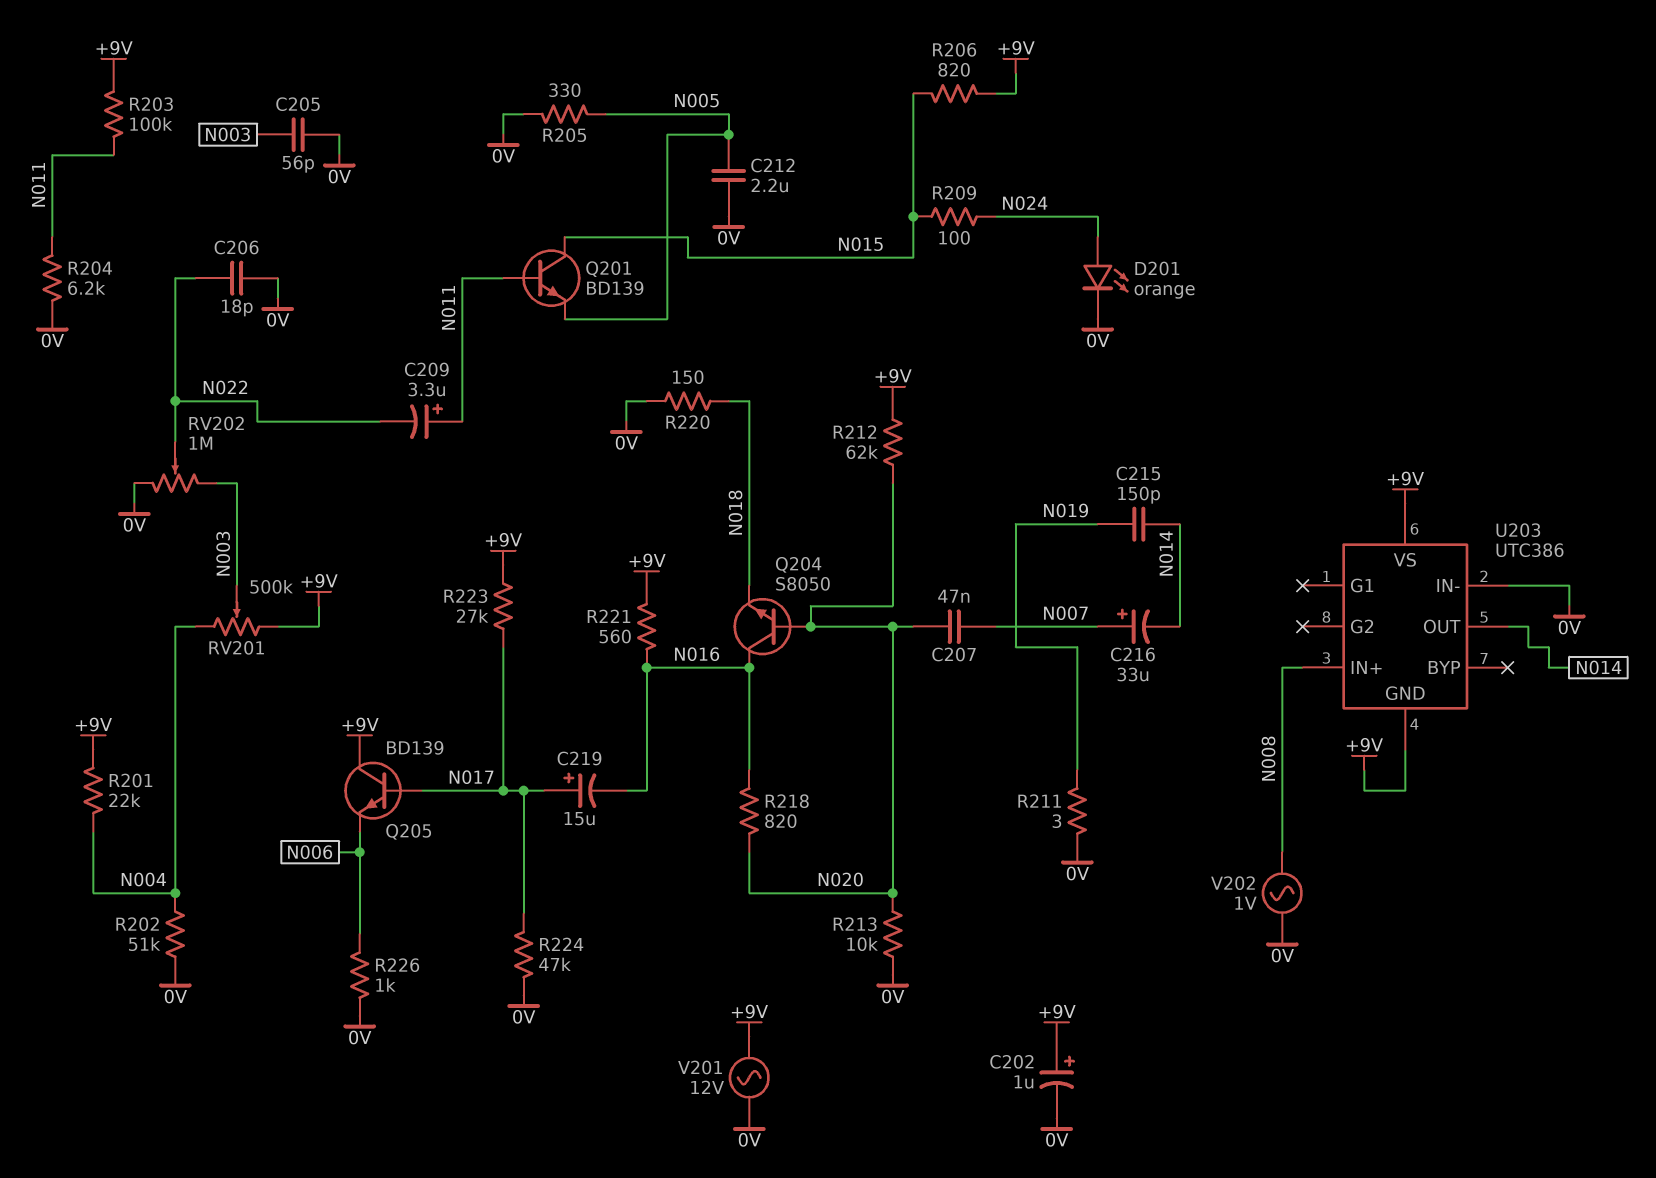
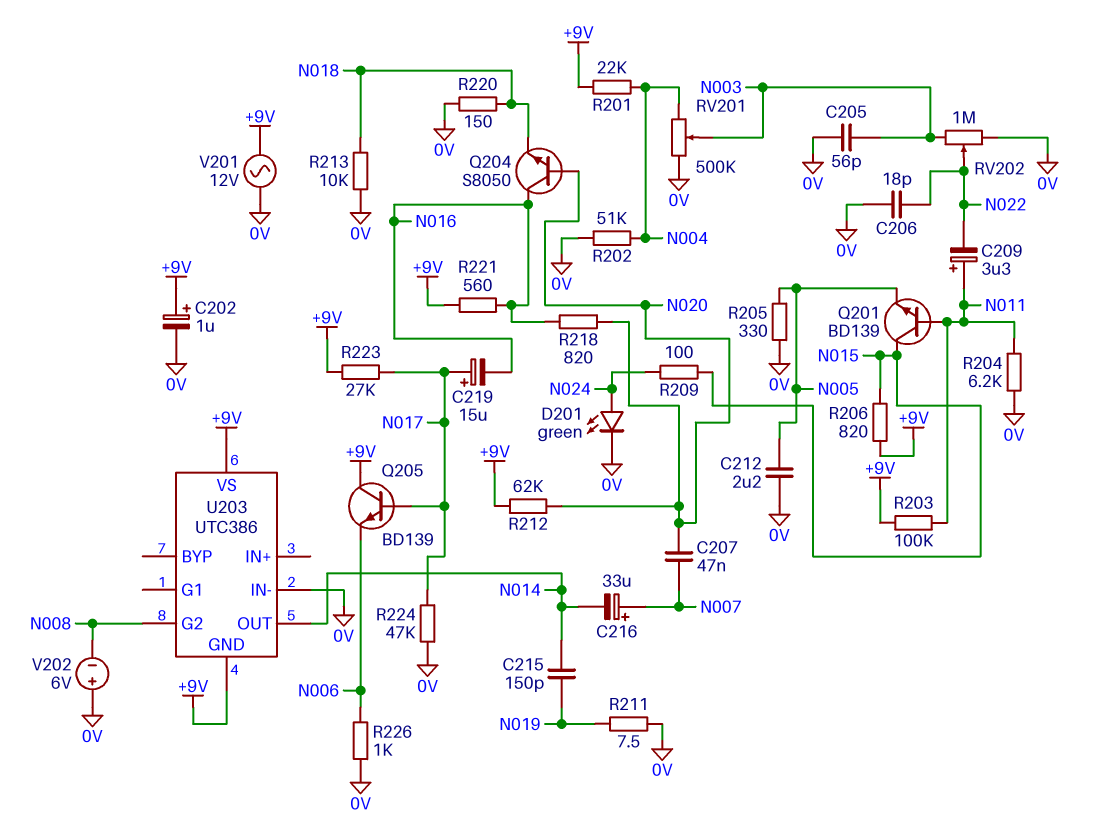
D201: LED orange (A N024, K 0V) -> LED green (A N024, K 0V)
R211: 3 (0V, N019) -> 7.5 (0V, N019)
R213: 10k (0V, N020) -> 10k (0V, N018)
RV201: 500k (+9V, N004, wiper N003) -> 500k (0V, N004, wiper N003)
U203 pin G2: none -> N008
U203 pin IN+: N008 -> none
V202: AC 1V (0V, N008) -> 6V (plus 0V, minus N008)

